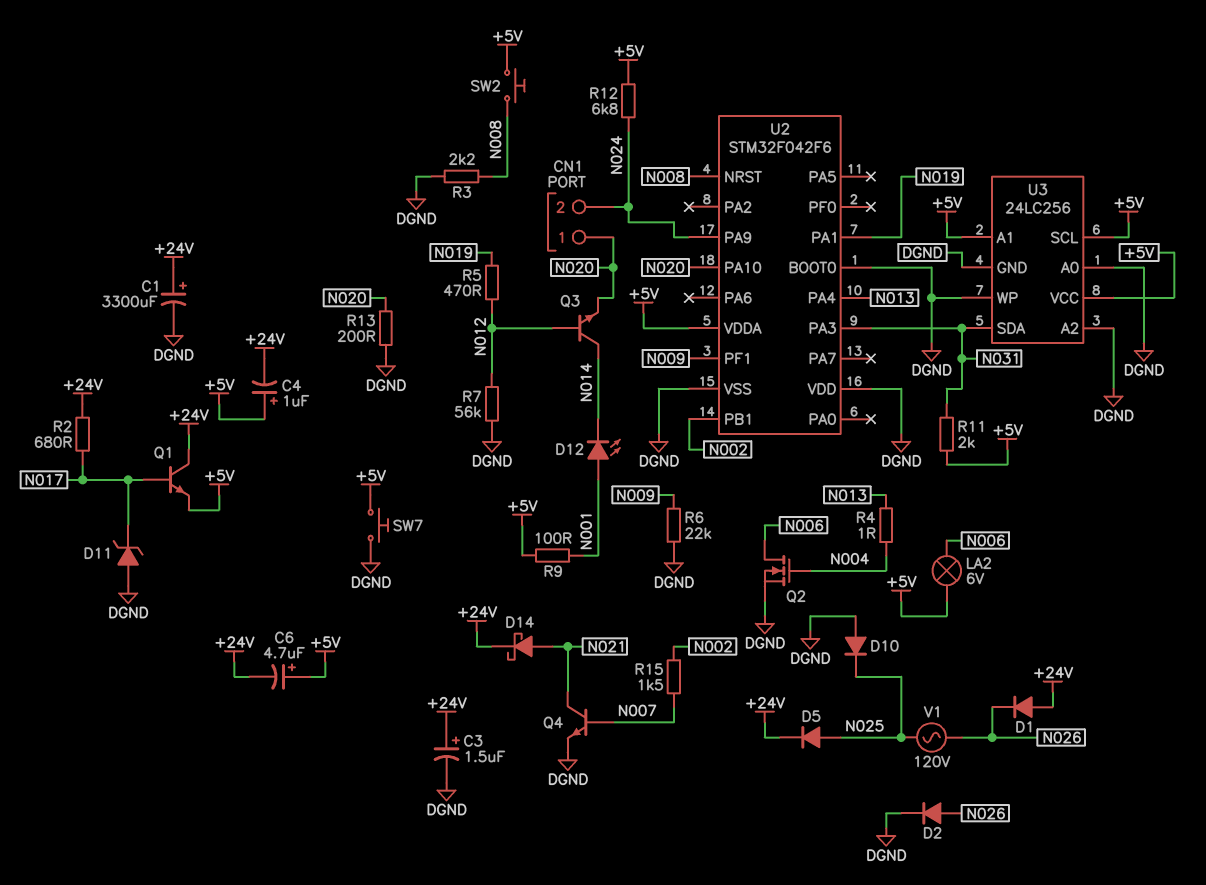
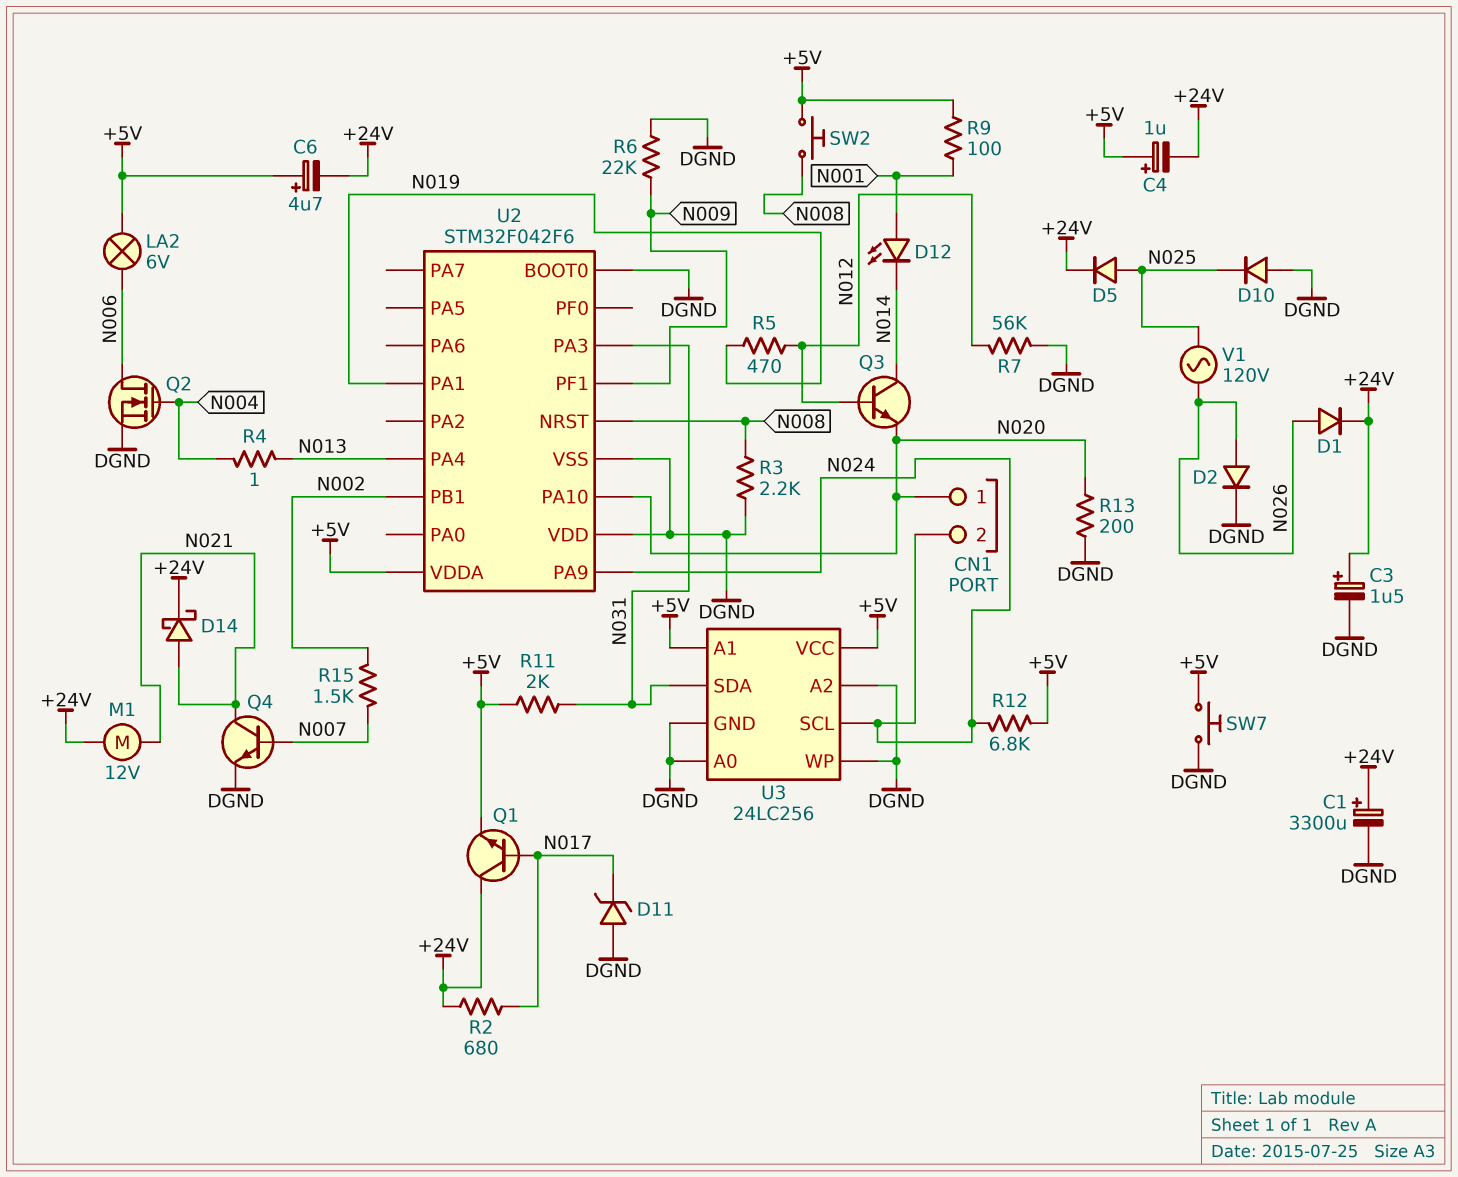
D1: diode (A +24V, K N026) -> diode (A N026, K +24V)
M1: none -> motor 12V (+24V, N021)
U3 pin SCL: +5V -> N024

